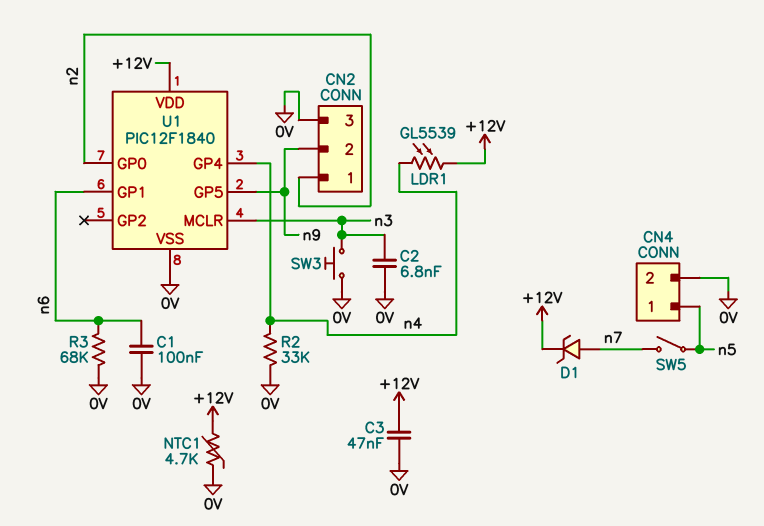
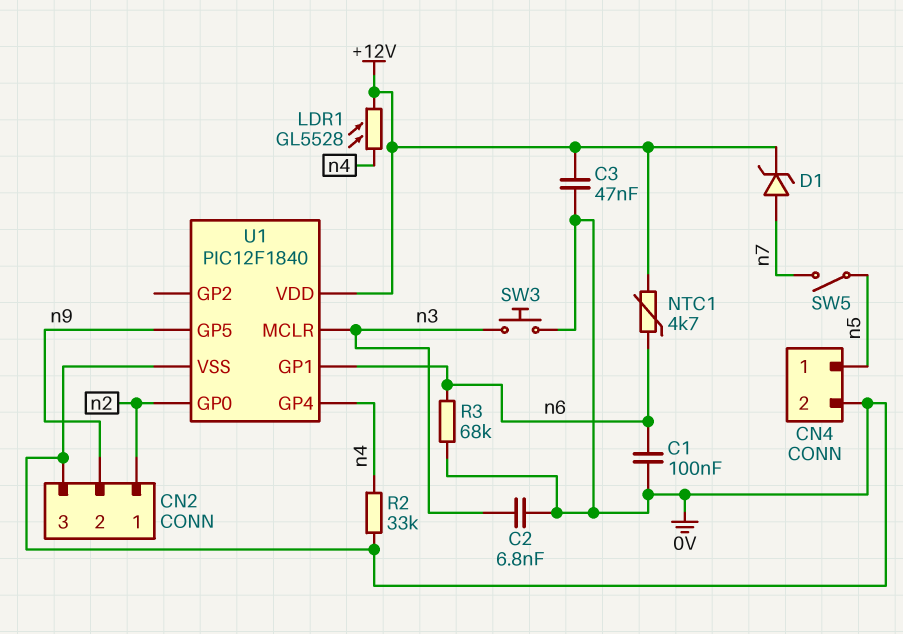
LDR1: GL5539 (+12V, n4) -> GL5528 (+12V, n4)
NTC1: 4.7k (+12V, 0V) -> 4.7k (+12V, n6)

